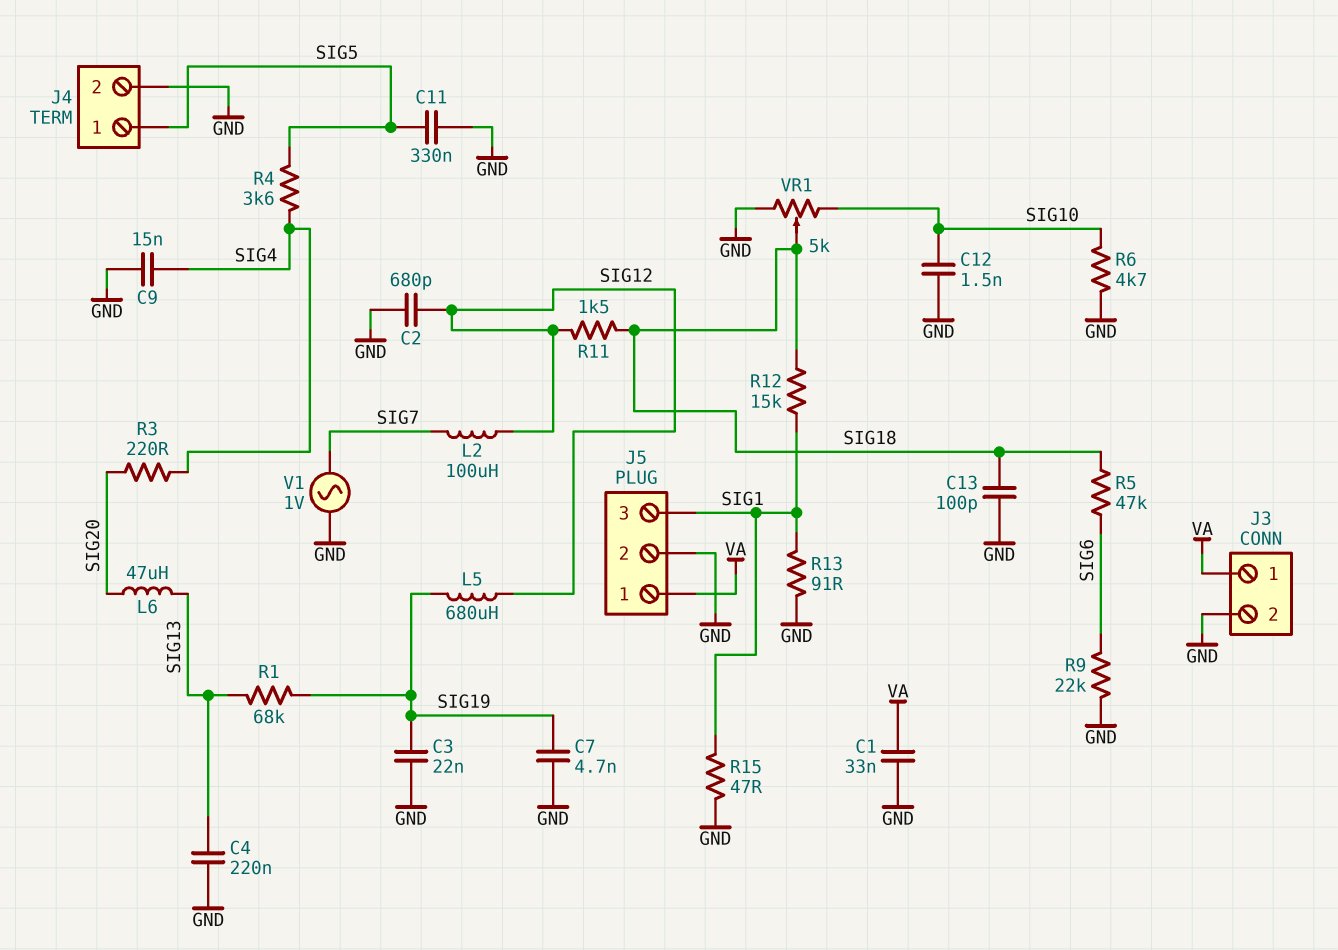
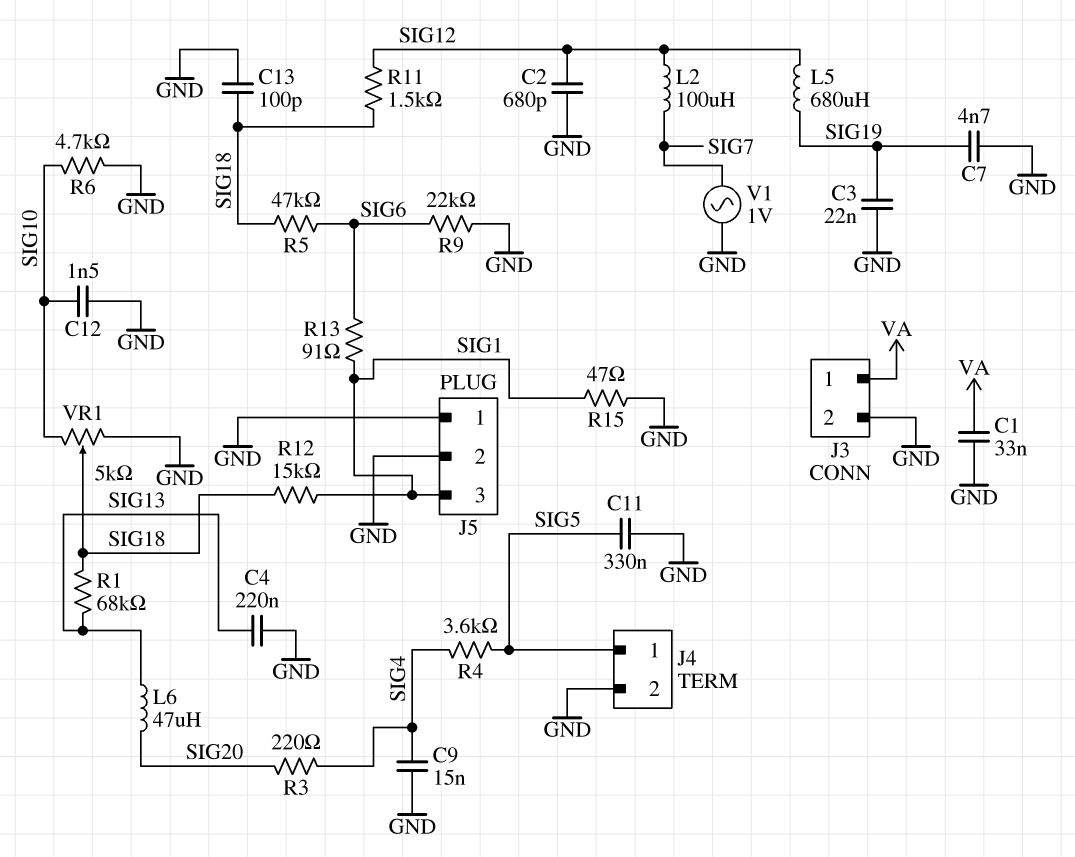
J5 pin 1: VA -> GND
R1: 68k (SIG13, SIG19) -> 68k (SIG13, SIG18)
R13: 91 (GND, SIG1) -> 91 (SIG1, SIG6)

